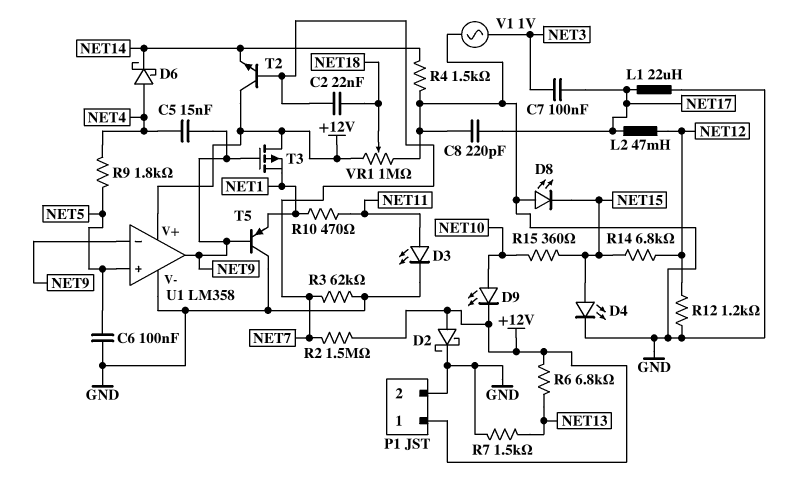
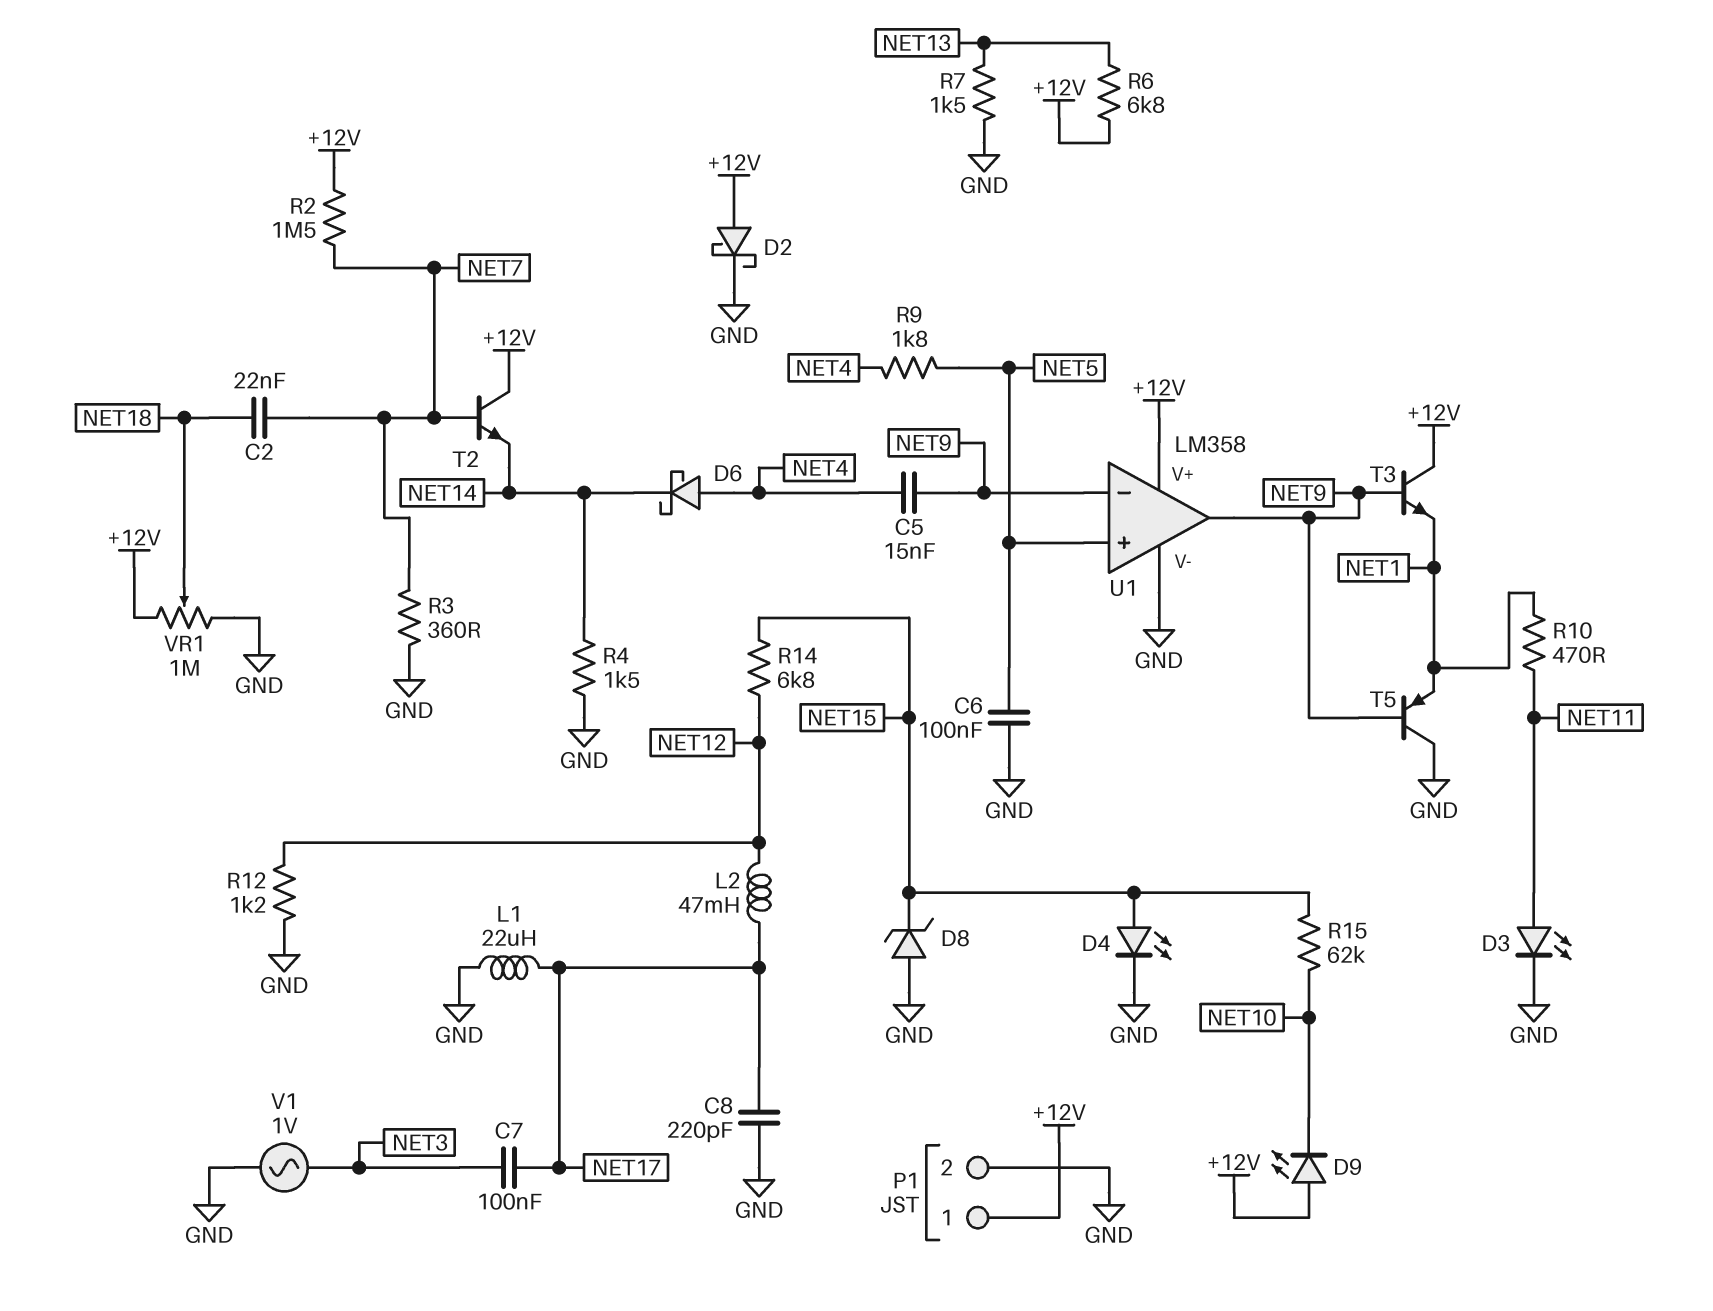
D8: LED (A GND, K NET15) -> zener (A GND, K NET15)
D9: LED (A NET10, K +12V) -> LED (A +12V, K NET10)
R3: 62k (GND, NET7) -> 360 (GND, NET7)
R15: 360 (NET10, NET15) -> 62k (NET10, NET15)
T3: PMOS (G NET9, D +12V, S NET1) -> NPN (B NET9, C +12V, E NET1)

